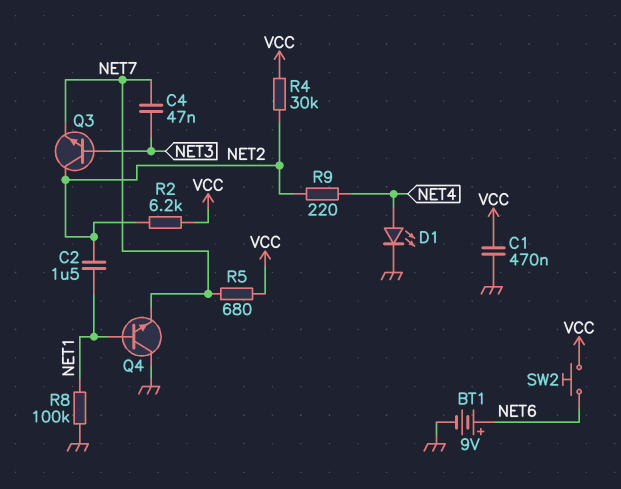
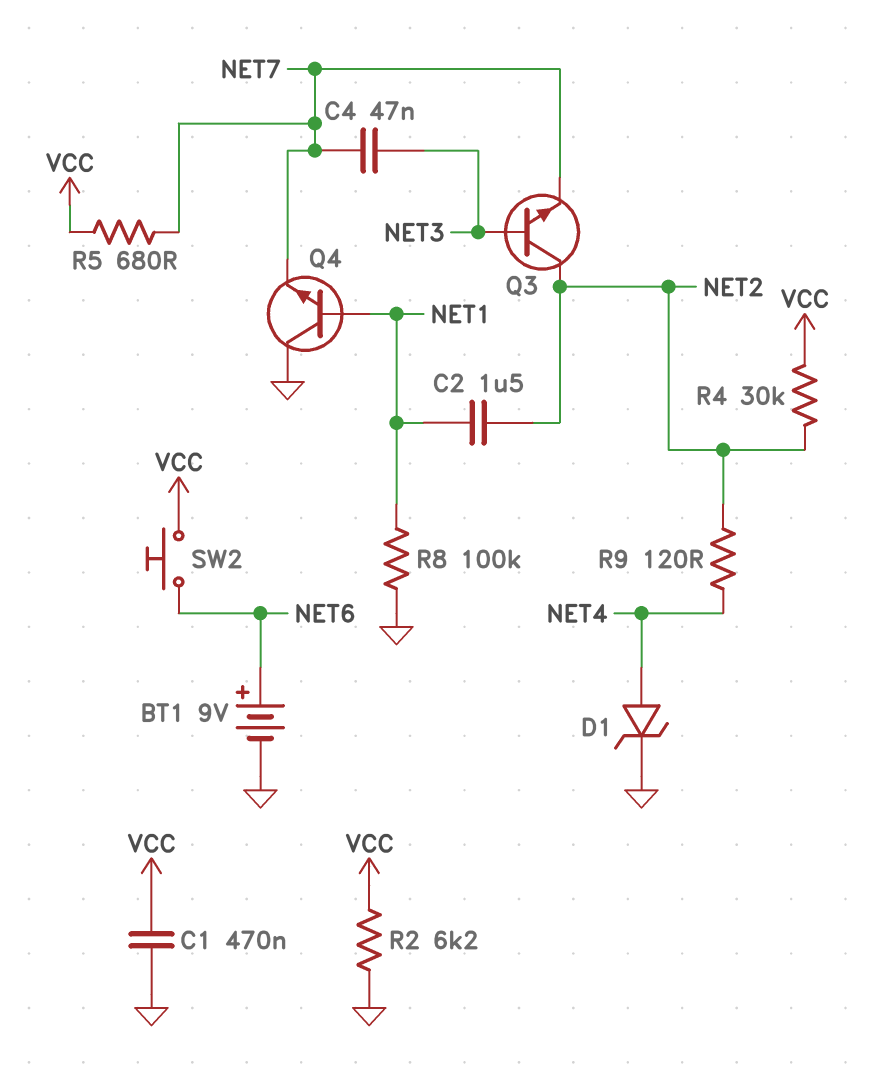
D1: LED (A NET4, K GND) -> zener (A NET4, K GND)
R2: 6.2k (NET2, VCC) -> 6.2k (GND, VCC)
R9: 220 (NET2, NET4) -> 120 (NET2, NET4)

